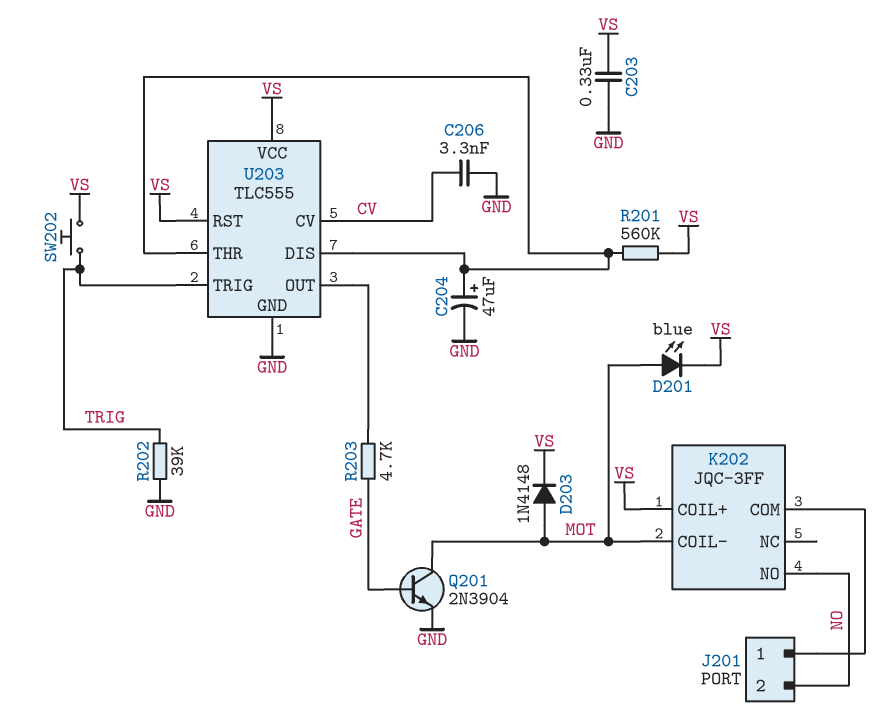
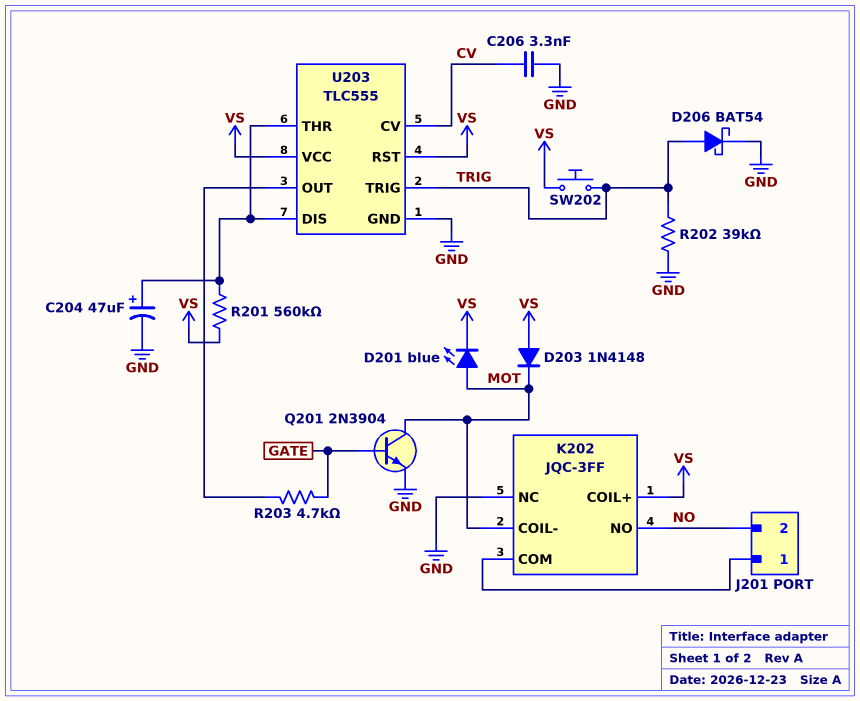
C203: 330nF (GND, VS) -> none
D203: diode 1N4148 (A MOT, K VS) -> diode 1N4148 (A VS, K MOT)
D206: none -> schottky BAT54 (A TRIG, K GND)
K202 pin NC: none -> GND

